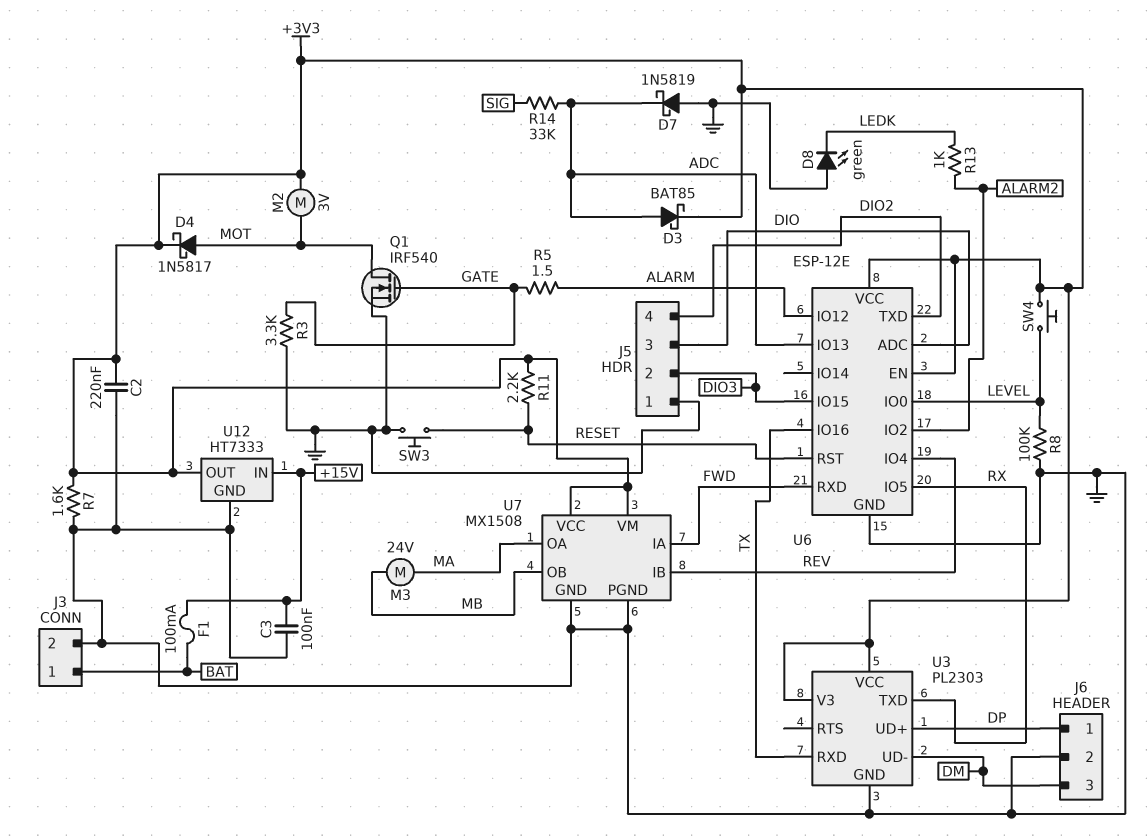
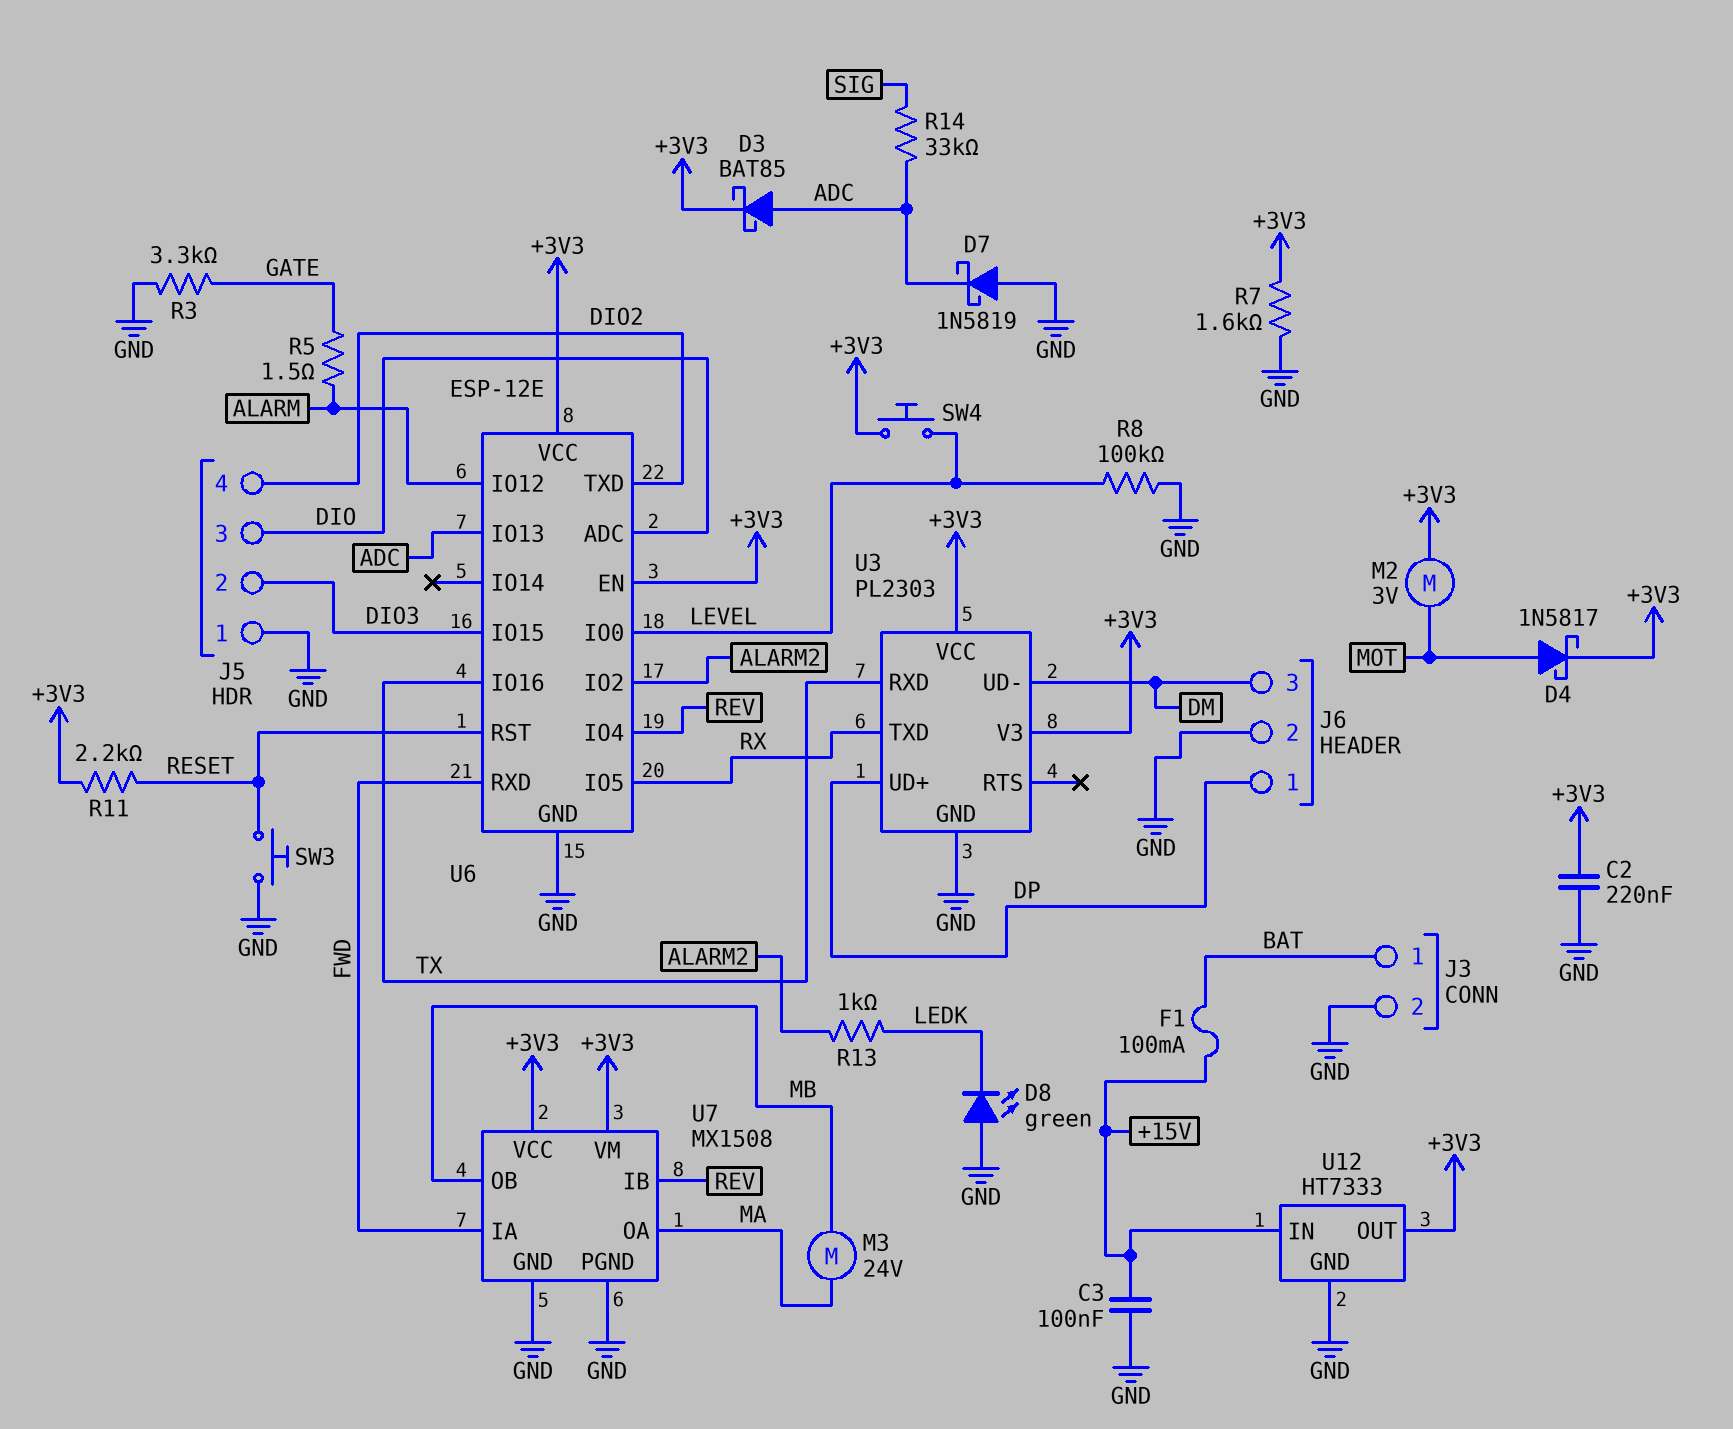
Q1: NMOS IRF540 (G GATE, D MOT, S GND) -> none

